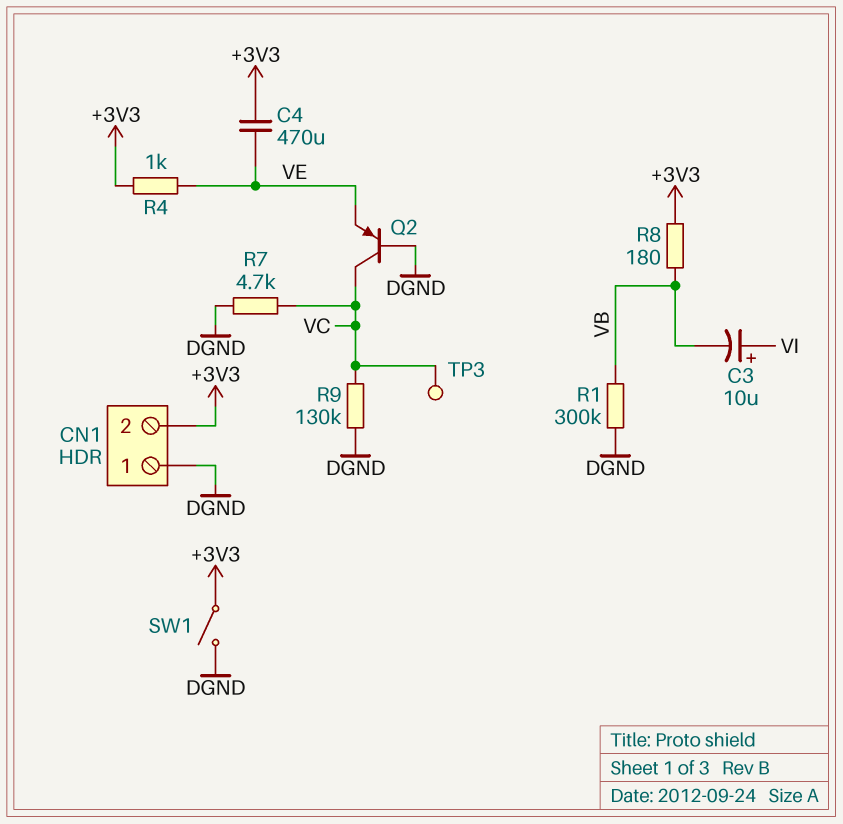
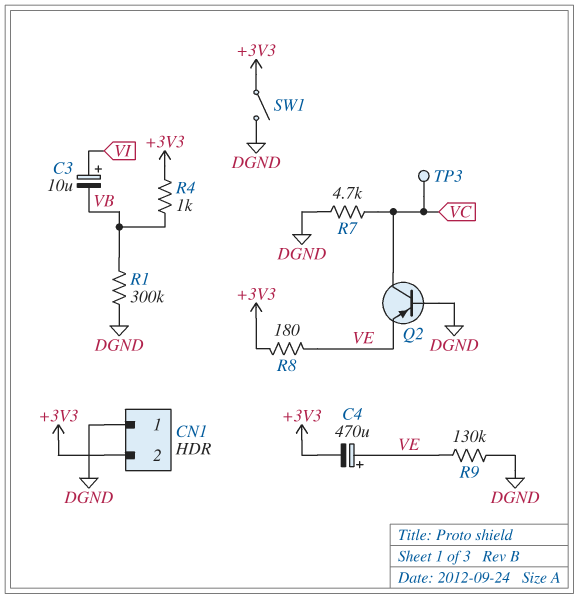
C4: 470uF (+3V3, VE) -> 470uF (plus VE, minus +3V3)
R4: 1k (+3V3, VE) -> 1k (+3V3, VB)
R8: 180 (+3V3, VB) -> 180 (+3V3, VE)
R9: 130k (DGND, VC) -> 130k (DGND, VE)

